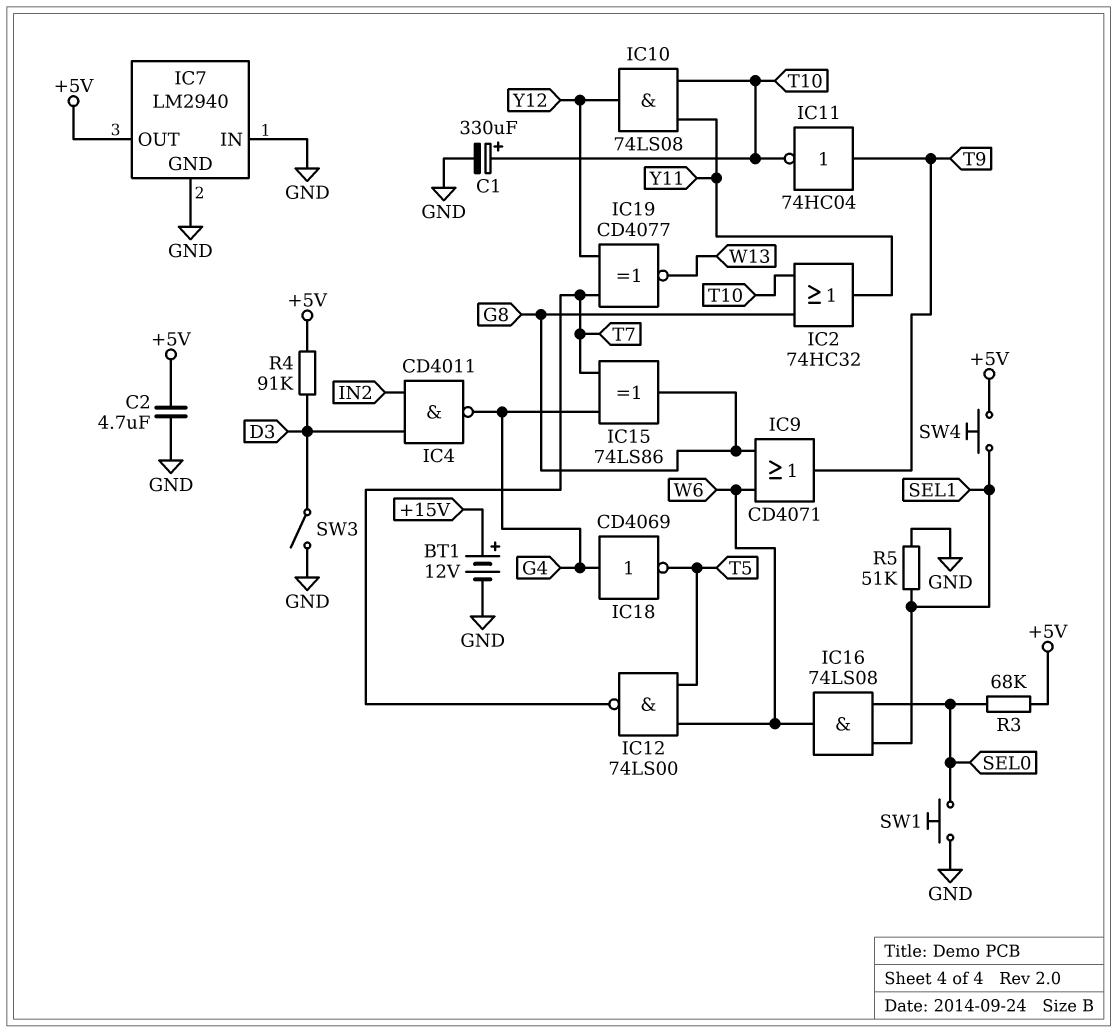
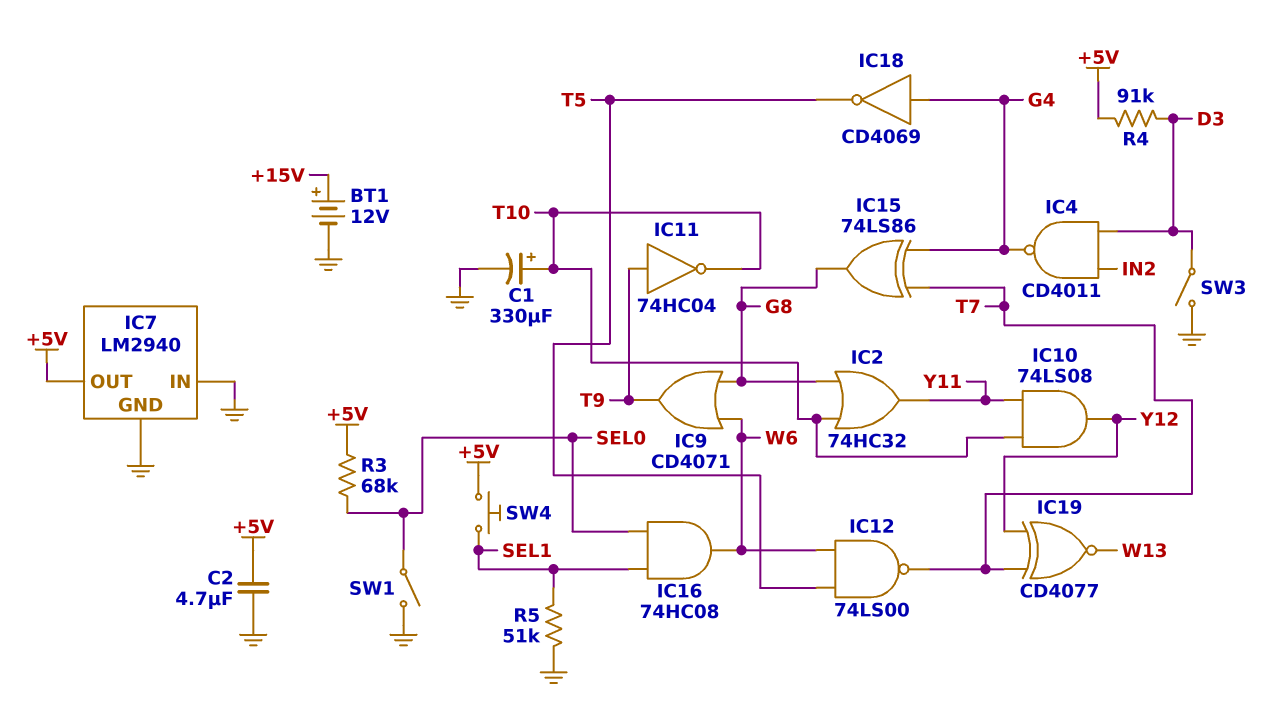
IC16: AND 74LS08 (in SEL0, in SEL1, out W6) -> AND 74HC08 (in SEL0, in SEL1, out W6)
SW1: button (GND, SEL0) -> switch (GND, SEL0)

